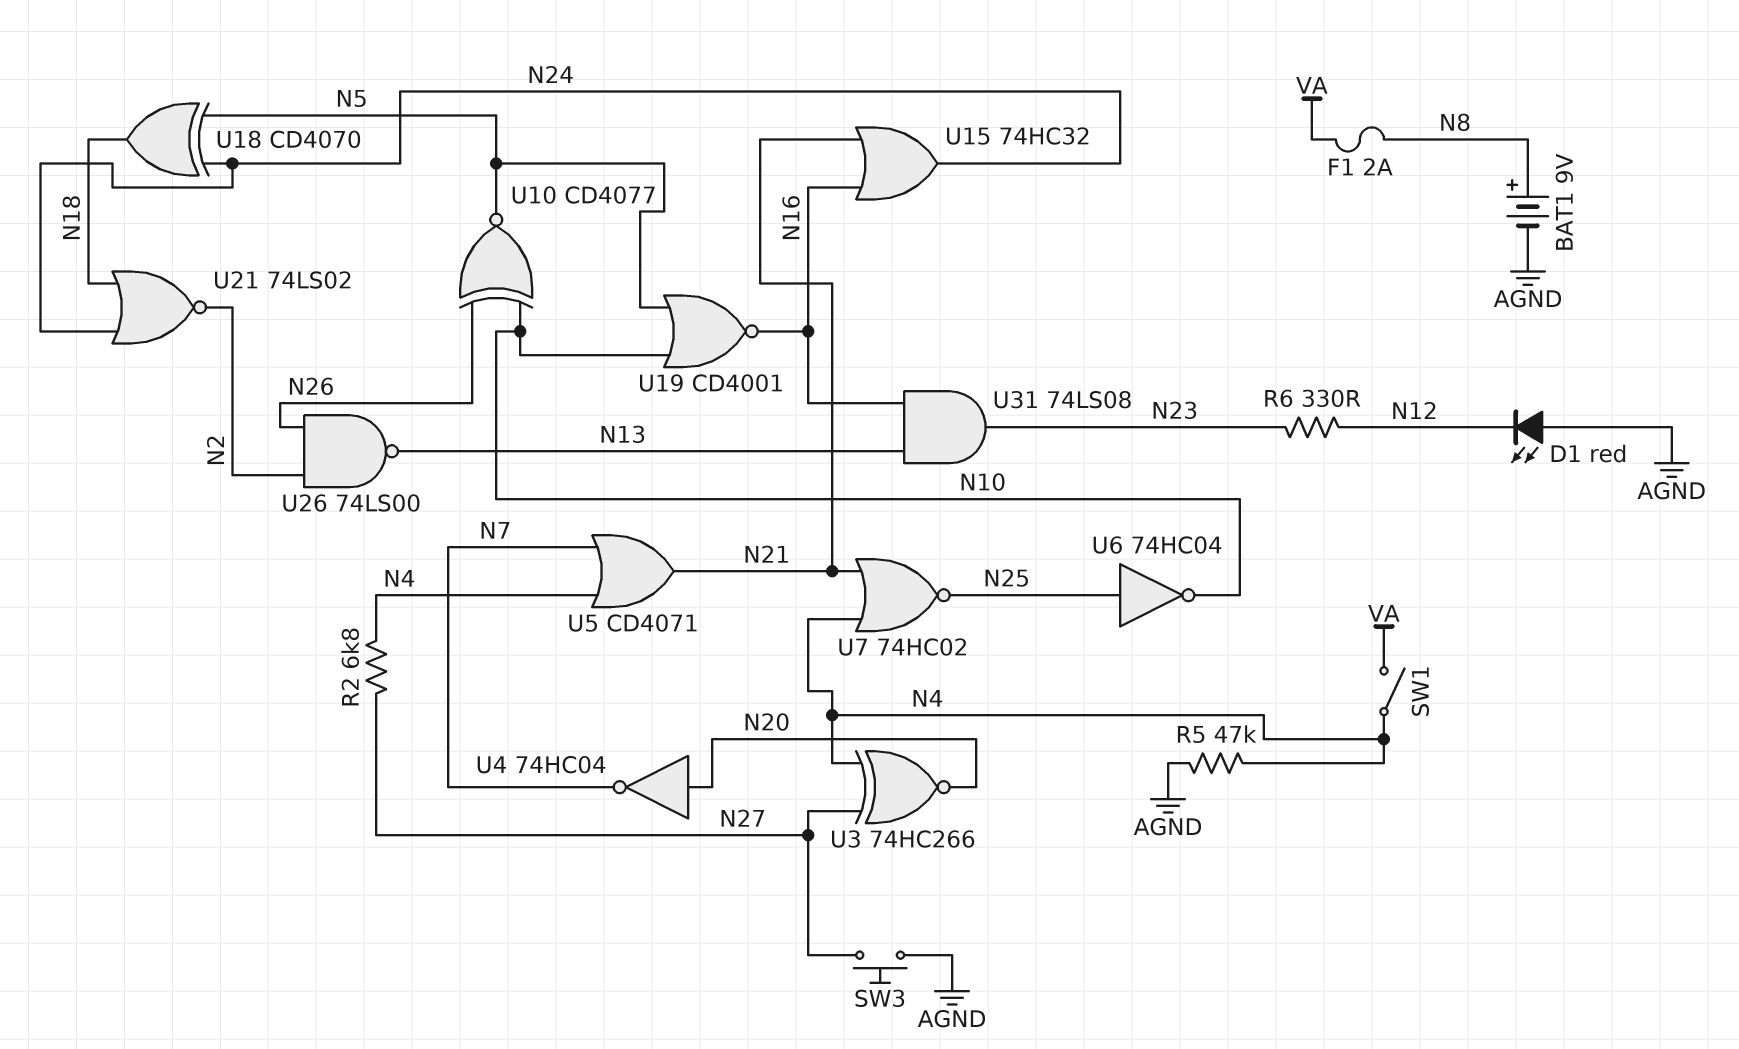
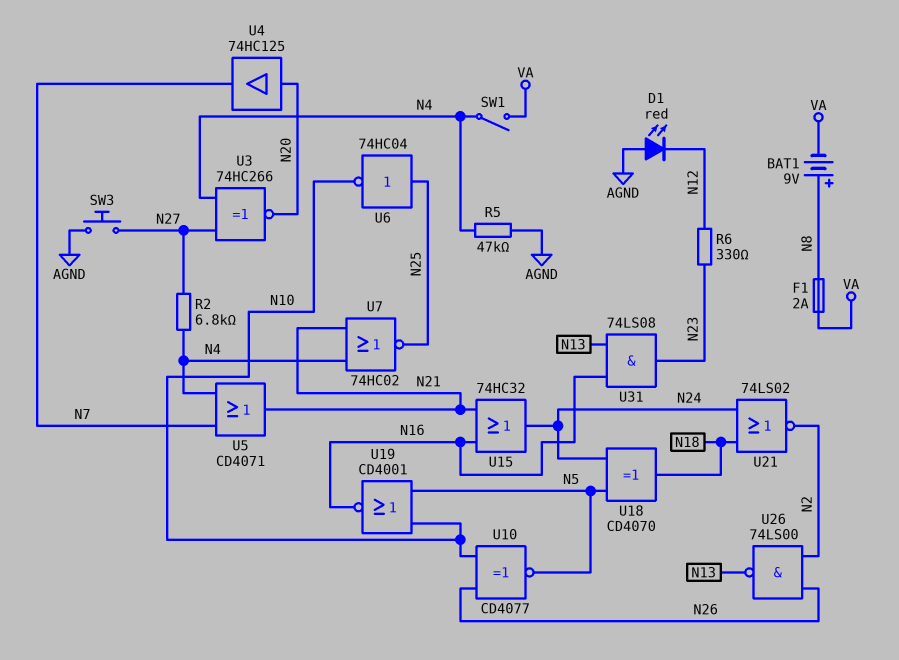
BAT1: 9V (plus N8, minus AGND) -> 9V (plus N8, minus VA)
U4: NOT 74HC04 (in N20, out N7) -> buffer 74HC125 (in N20, out N7)

